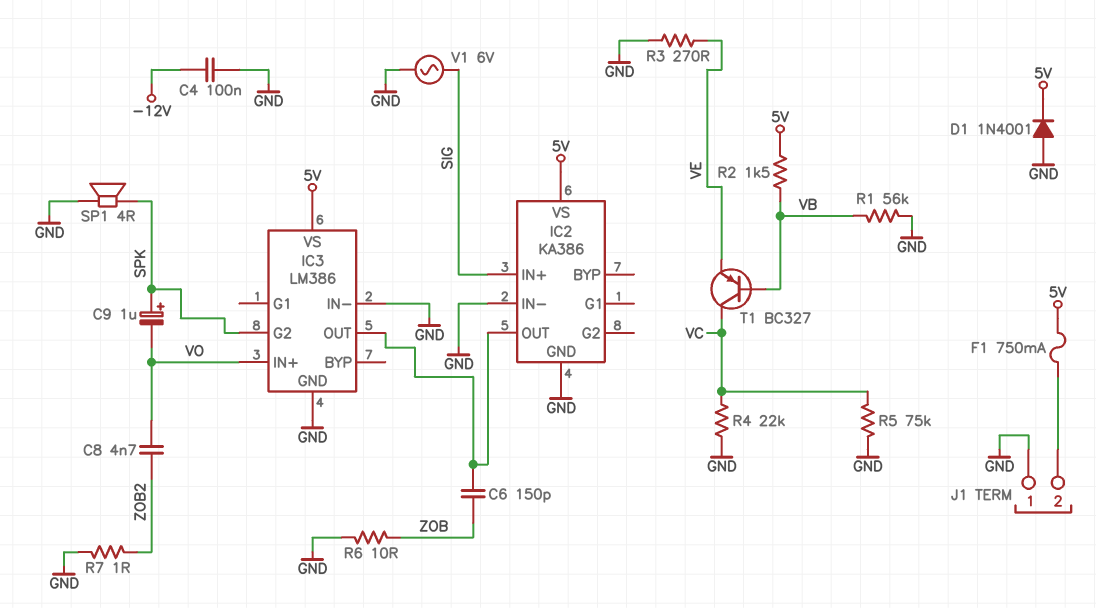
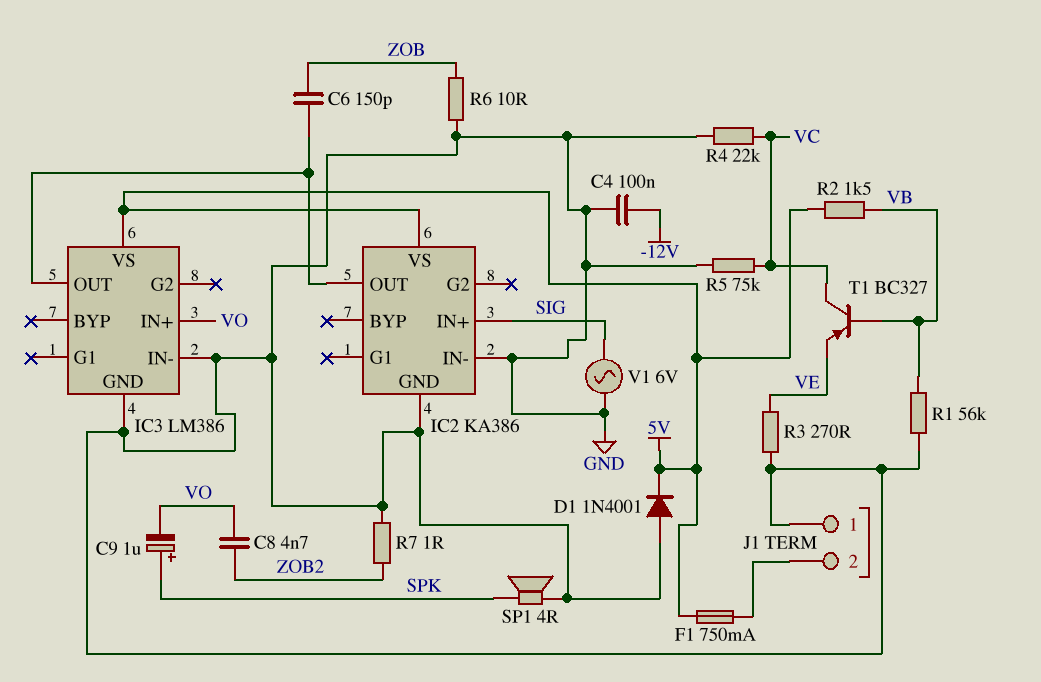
IC3 pin G2: SPK -> none

